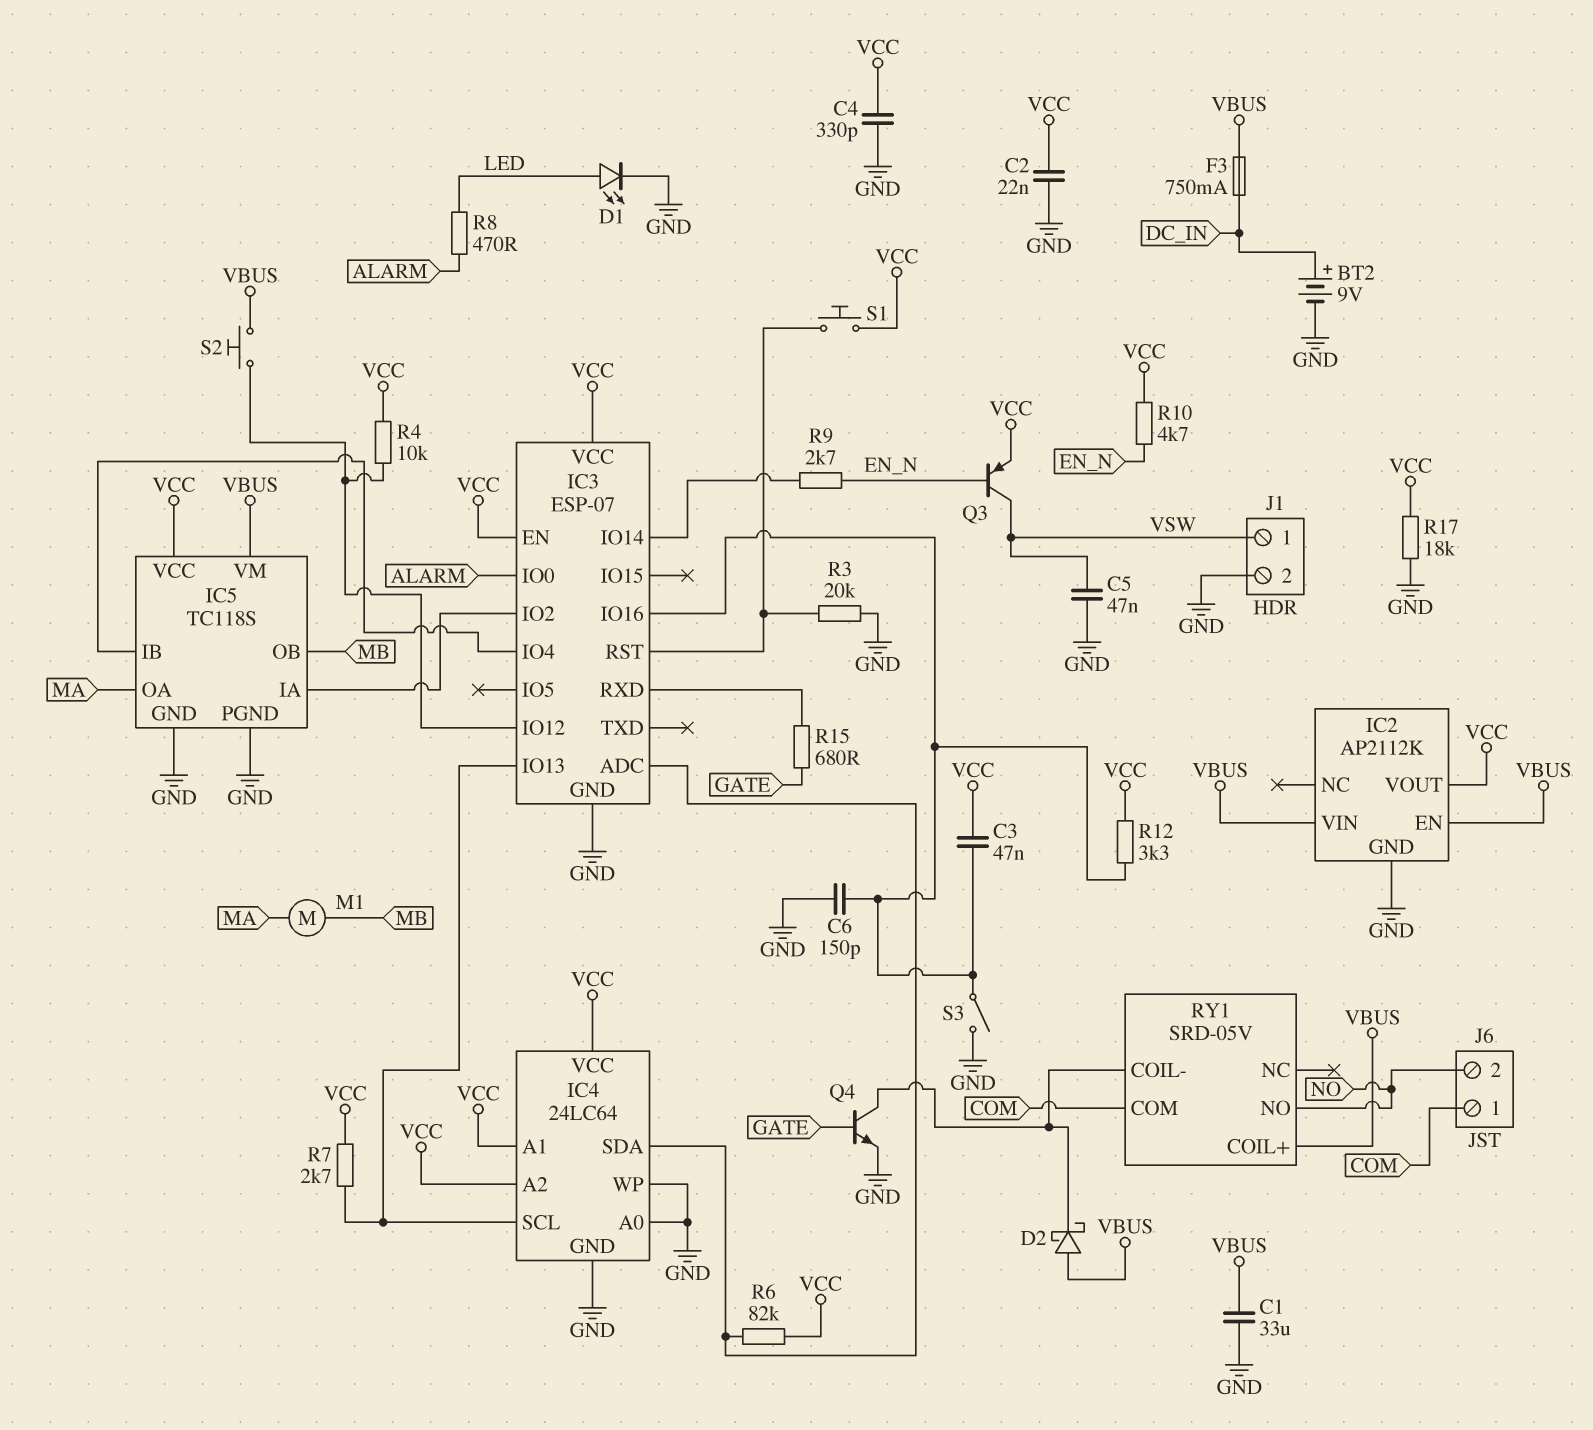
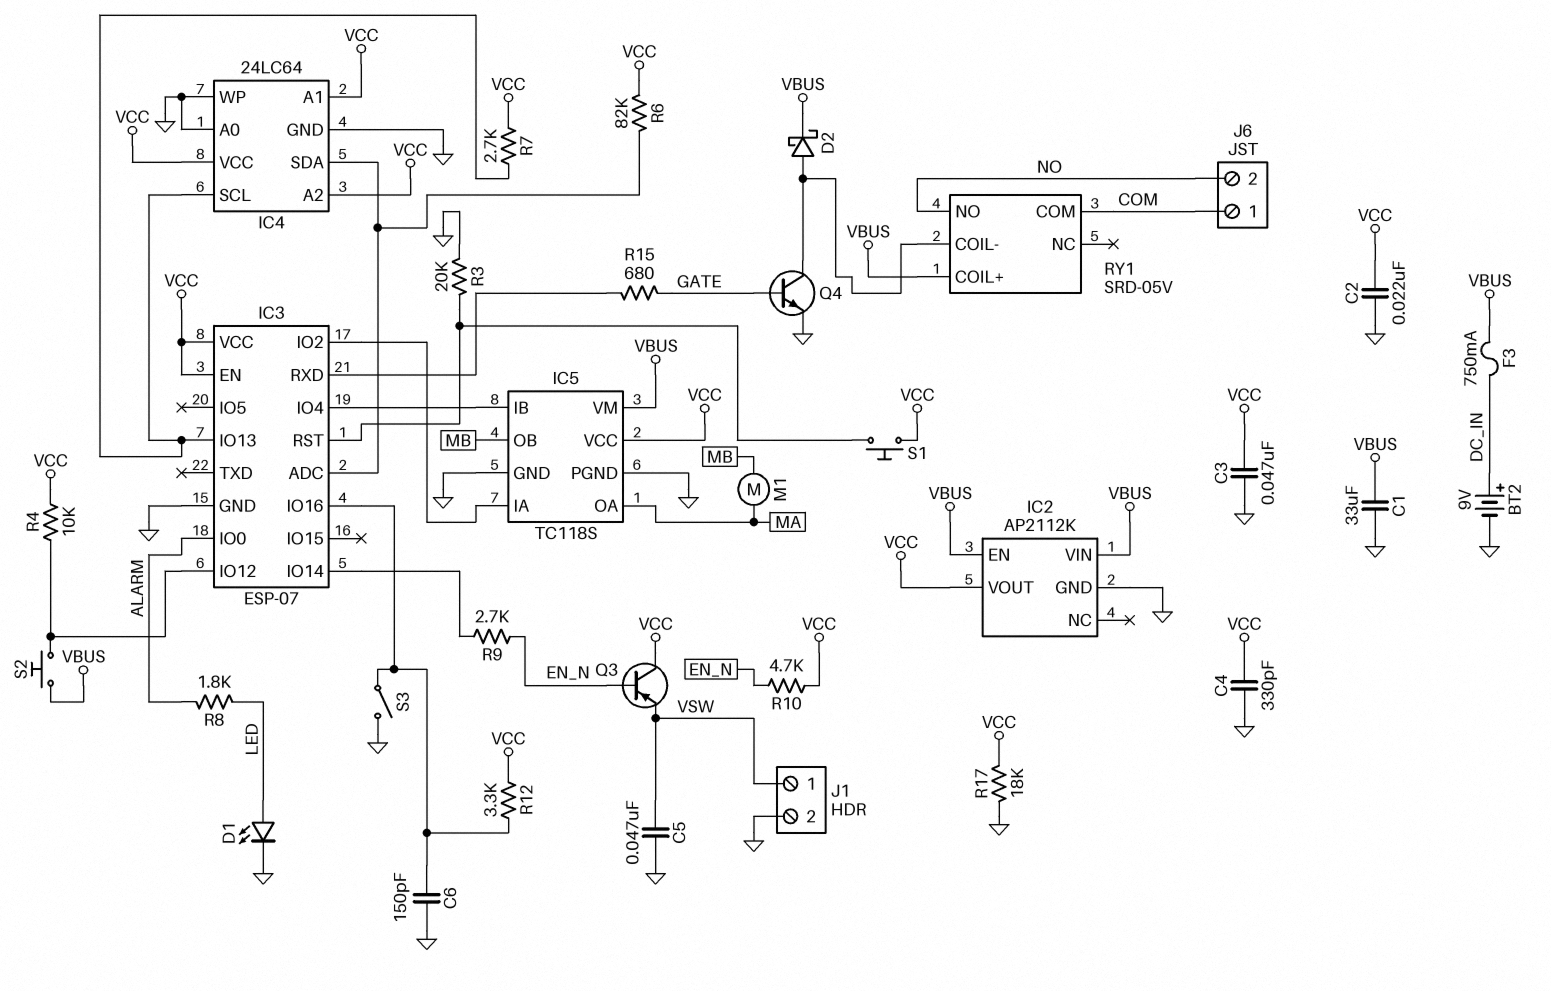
C3: 47nF (IC3/IO16, VCC) -> 47nF (GND, VCC)
D2: schottky (A VBUS, K RY1/COIL-) -> schottky (A RY1/COIL-, K VBUS)
Q3: PNP (B EN_N, C VSW, E VCC) -> PNP (B EN_N, C VCC, E VSW)
R8: 470 (ALARM, LED) -> 1.8k (ALARM, LED)

